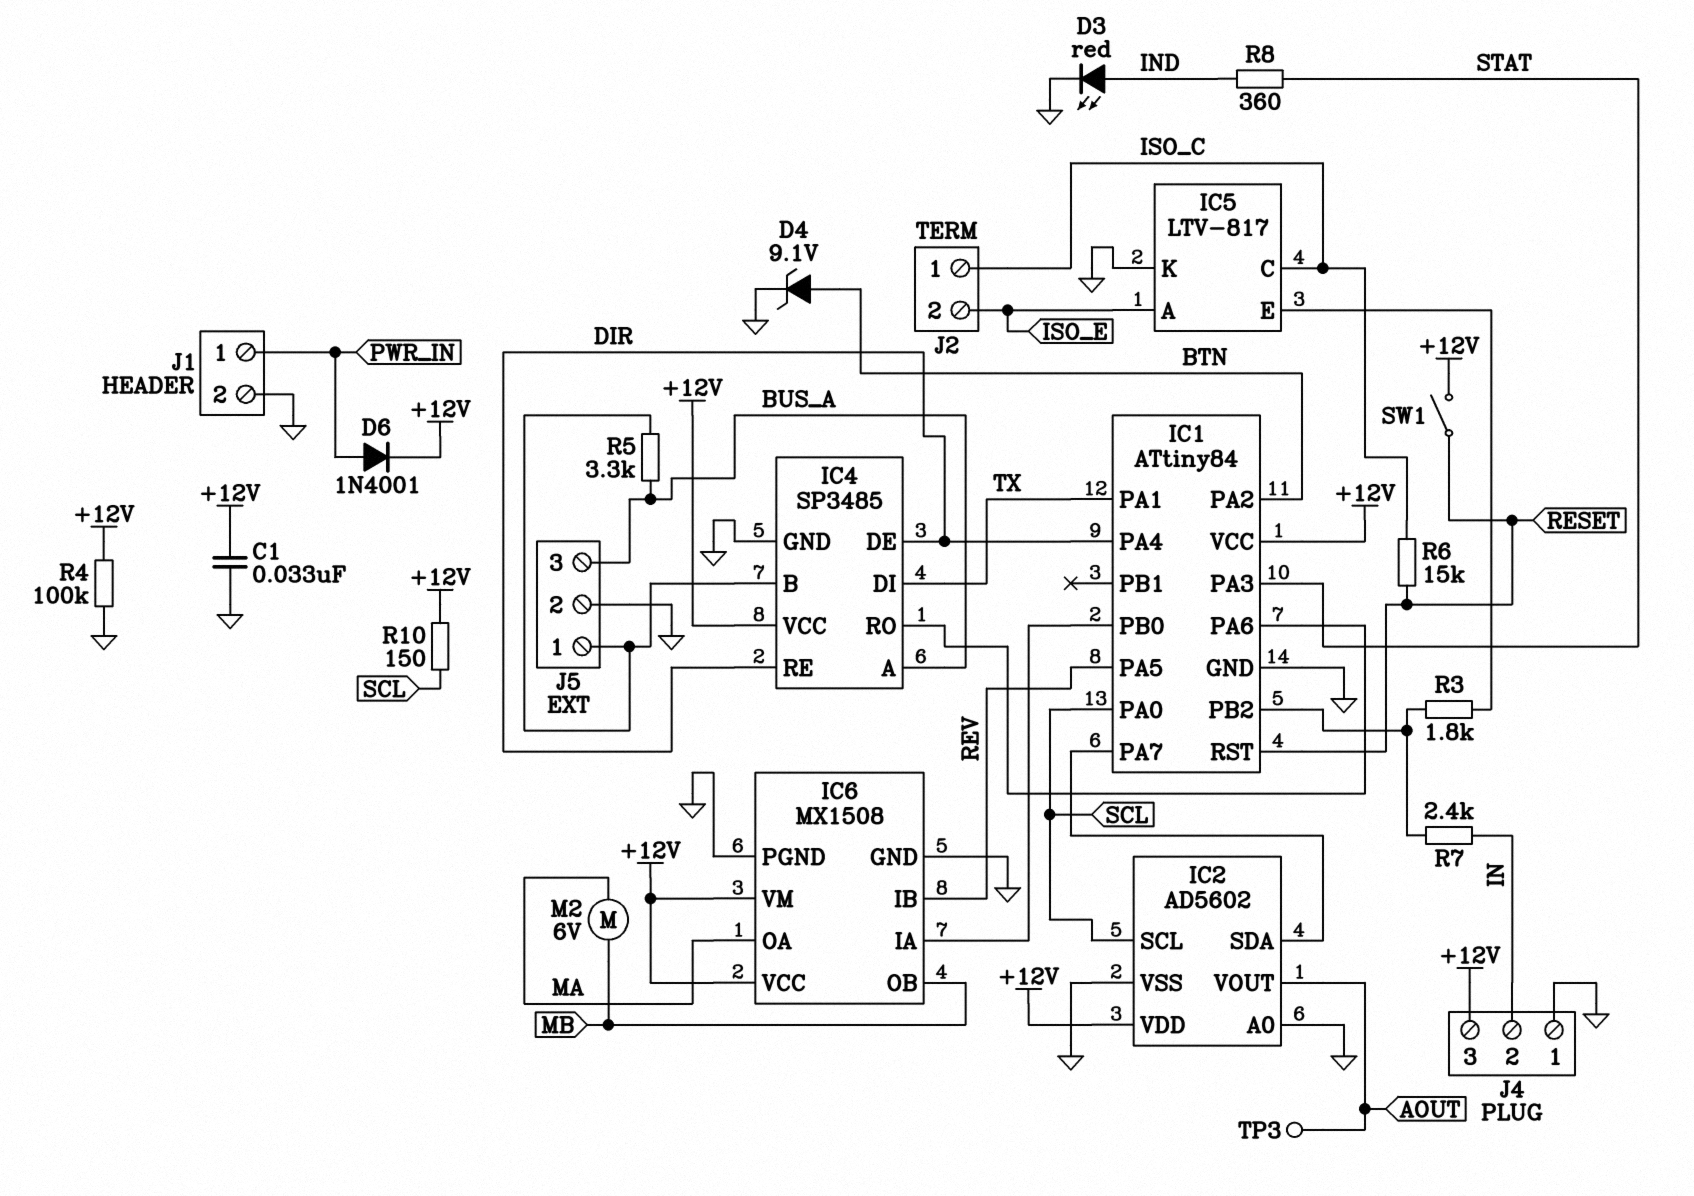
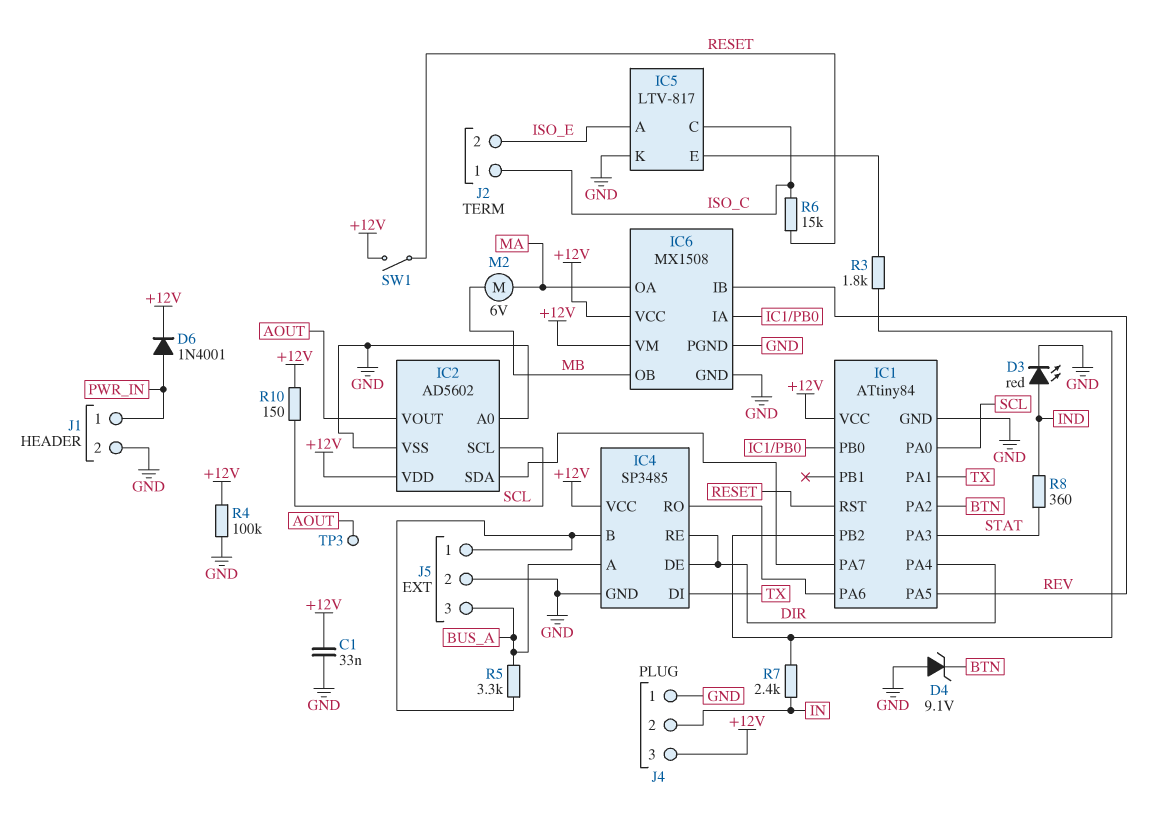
D4: zener 9.1V (A BTN, K GND) -> zener 9.1V (A GND, K BTN)

